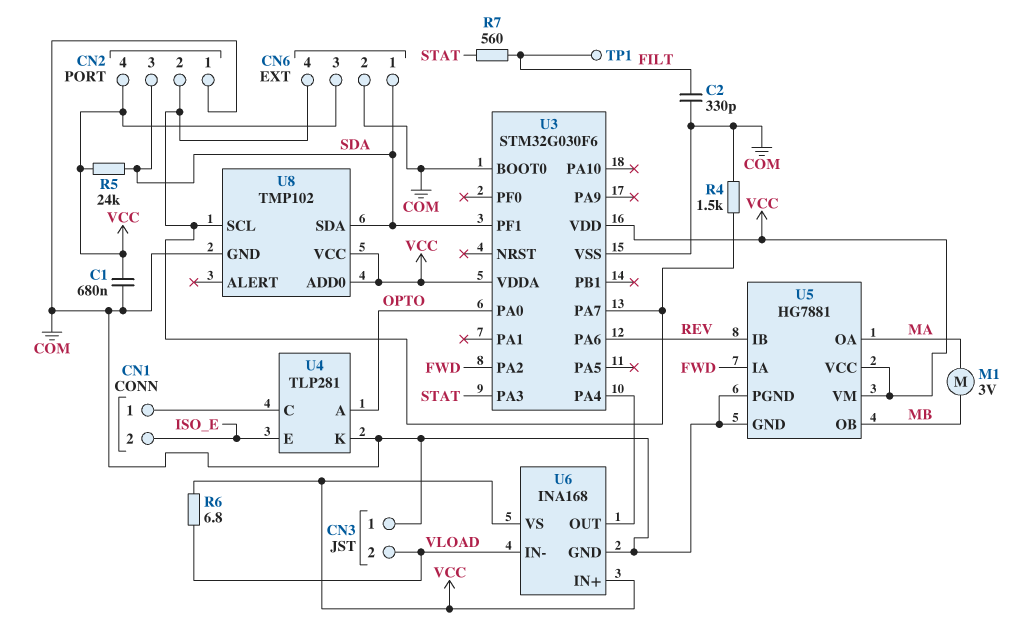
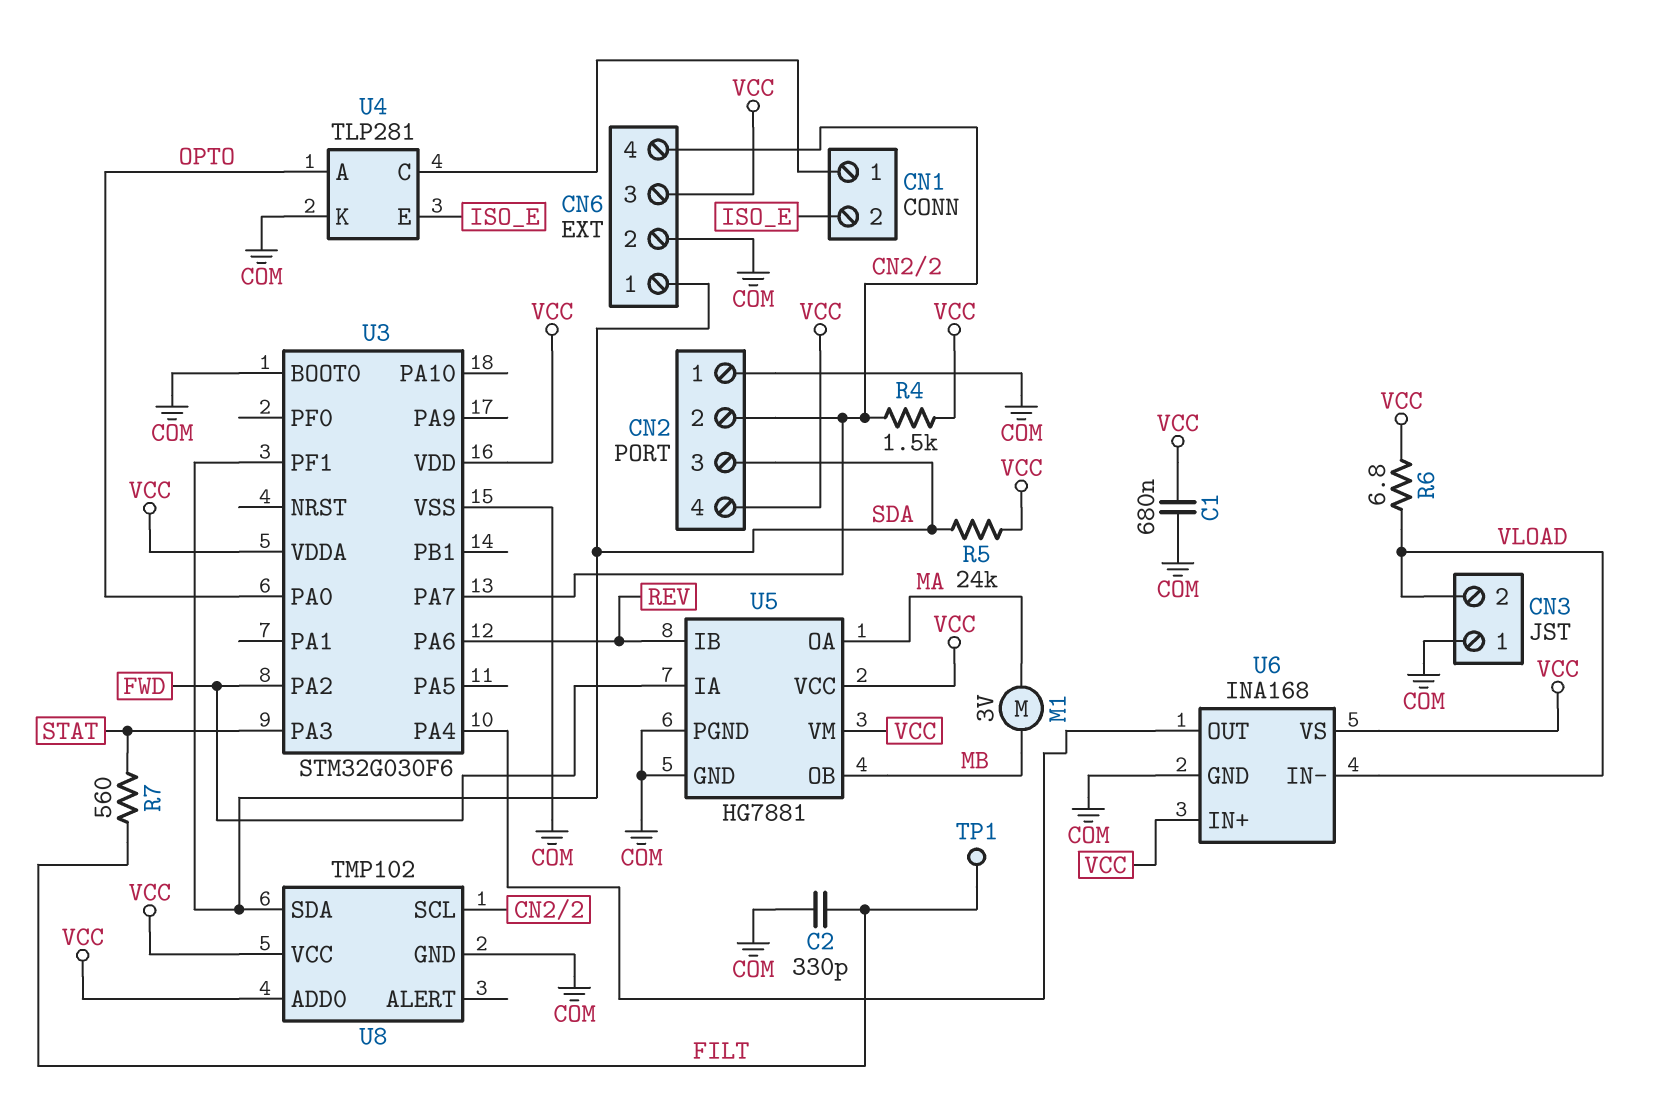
R4: 1.5k (CN2/2, COM) -> 1.5k (CN2/2, VCC)

